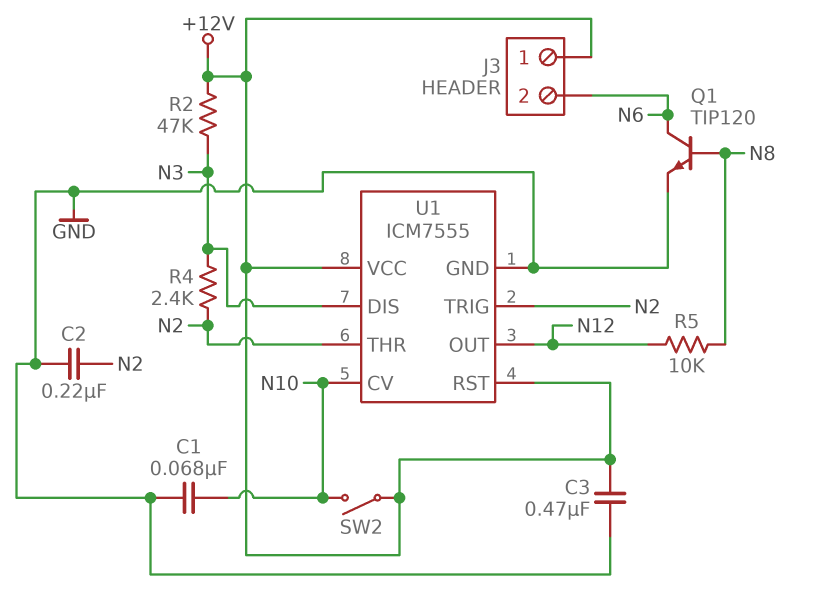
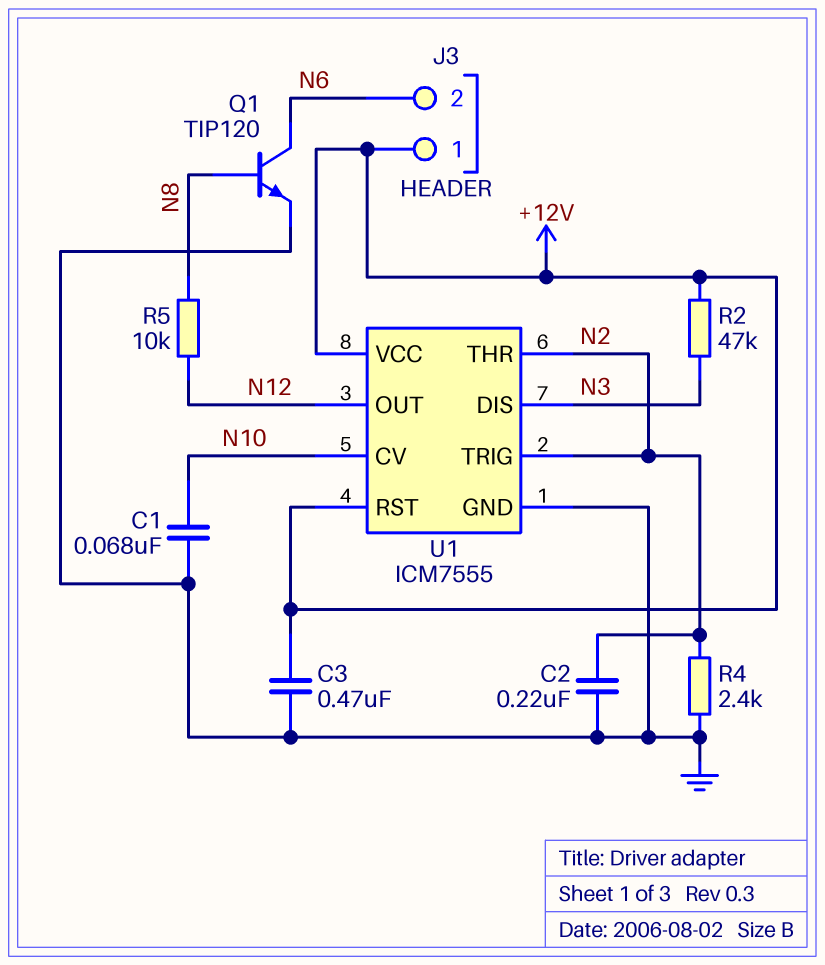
R4: 2.4k (N2, N3) -> 2.4k (GND, N2)
SW2: switch (+12V, N10) -> none

